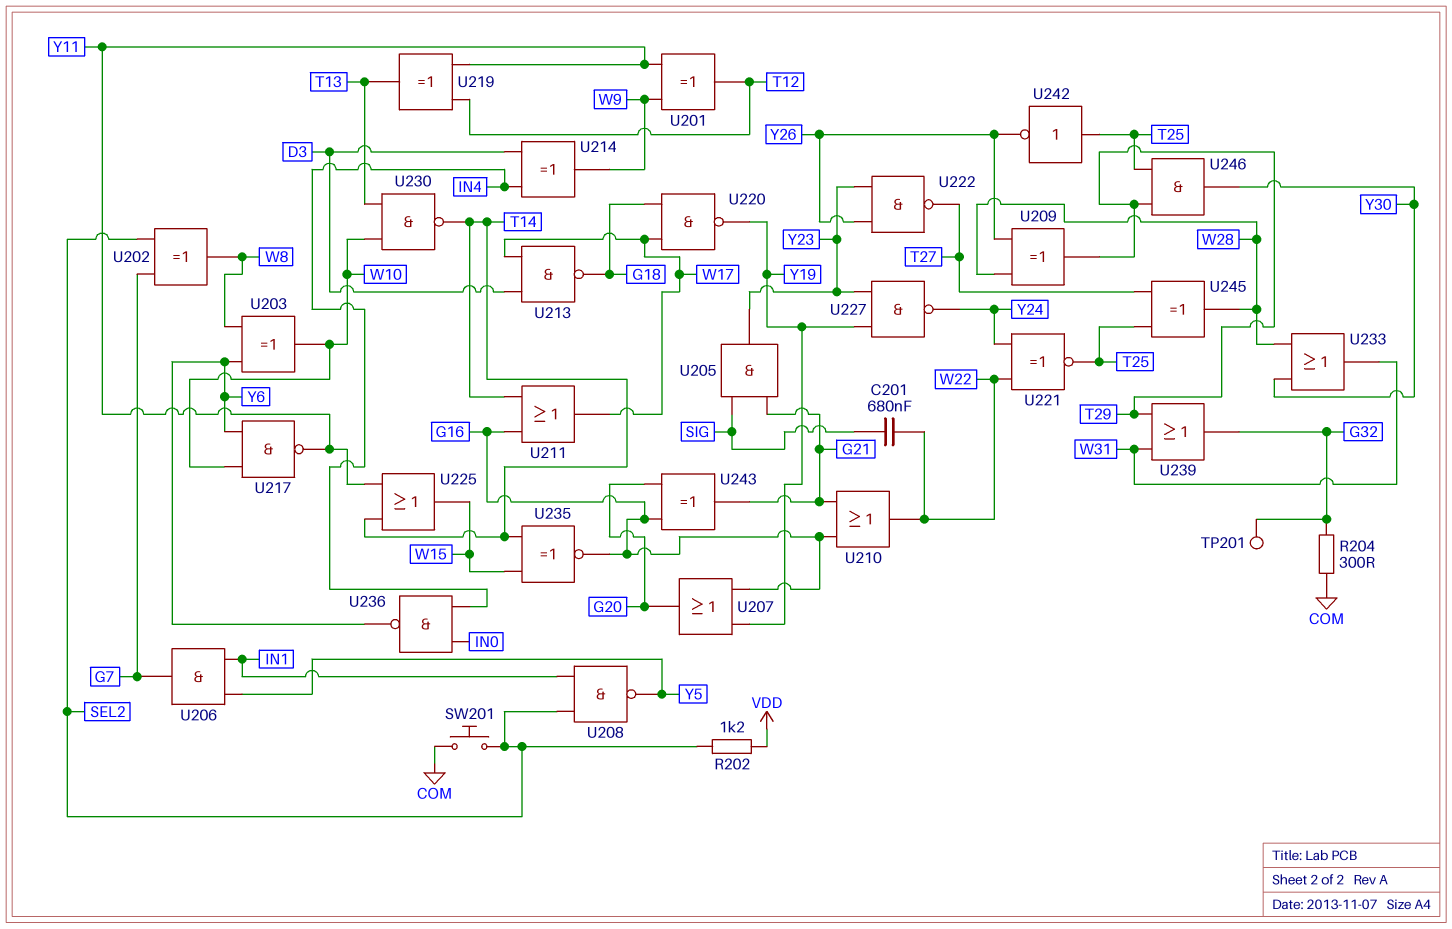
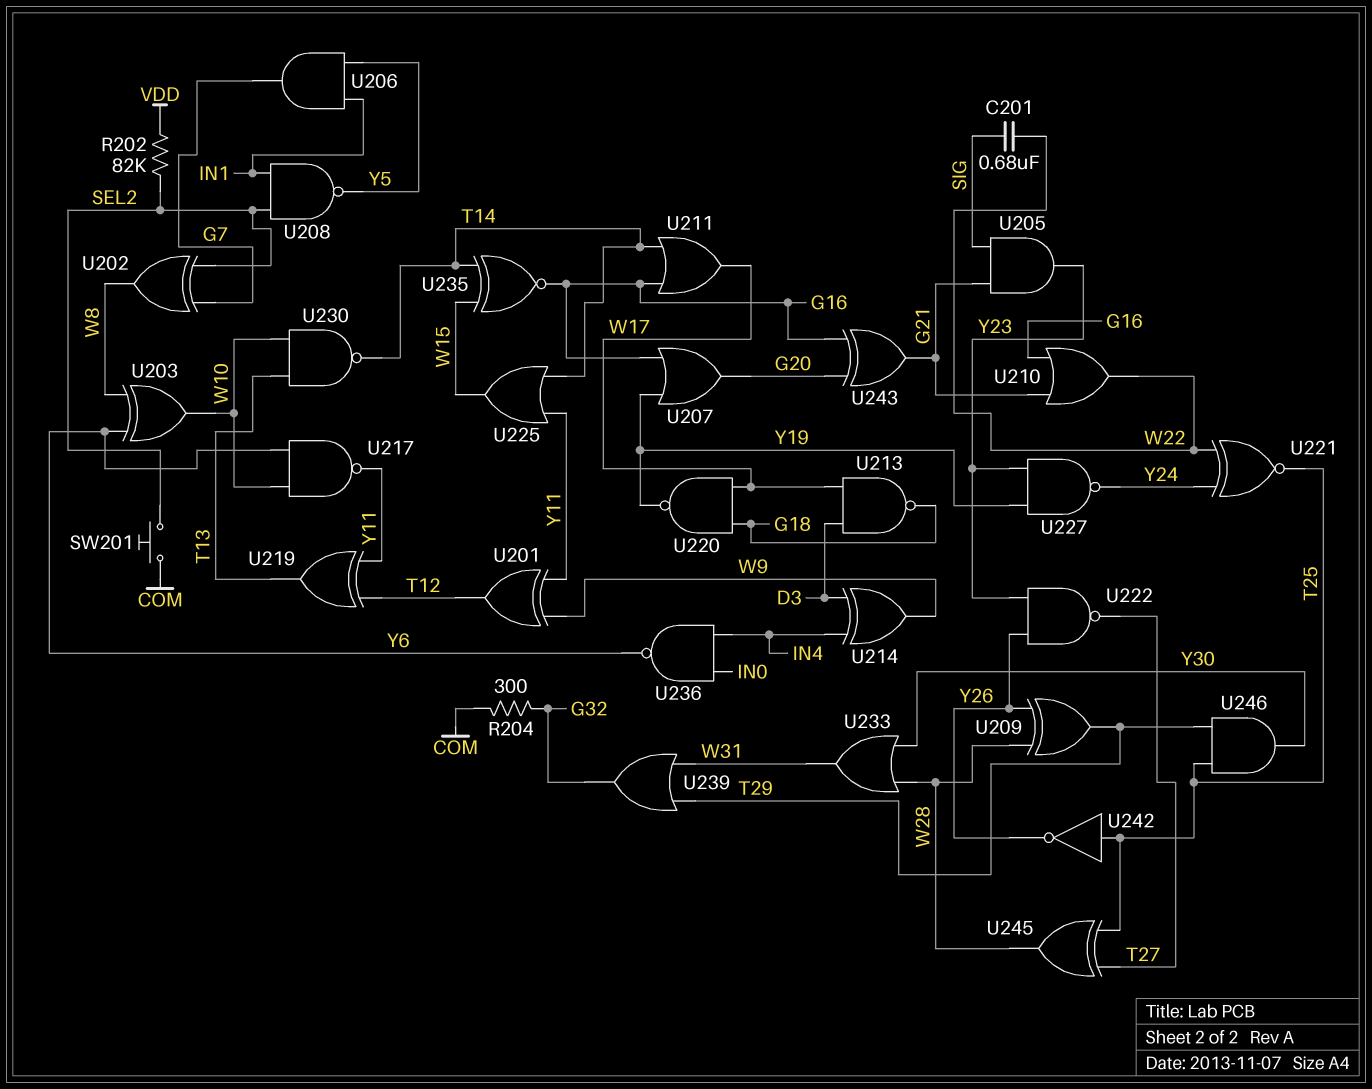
R202: 1.2k (SEL2, VDD) -> 82k (SEL2, VDD)
TP201: test point (G32) -> none

